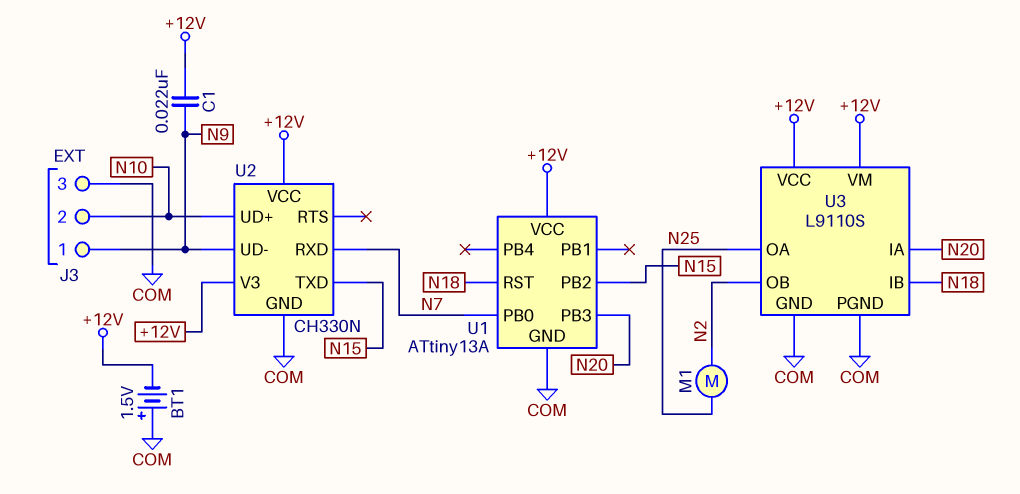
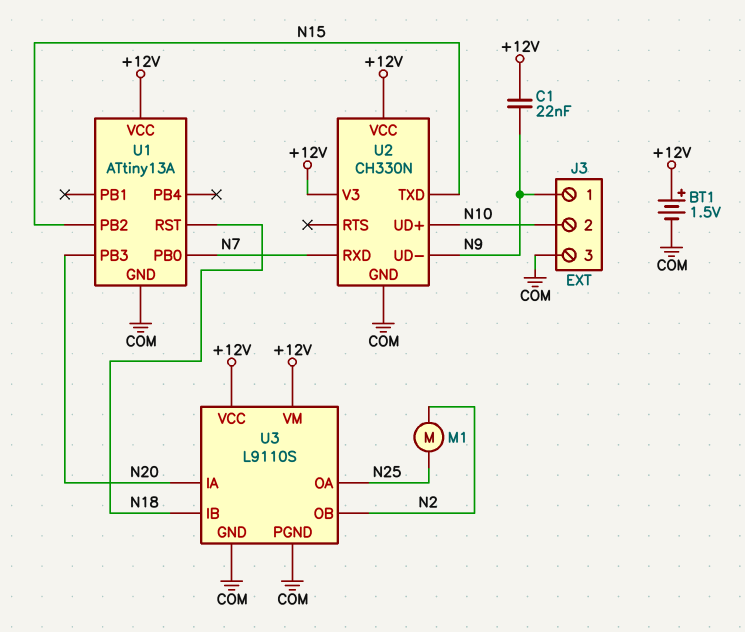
BT1: 1.5V (plus COM, minus +12V) -> 1.5V (plus +12V, minus COM)

